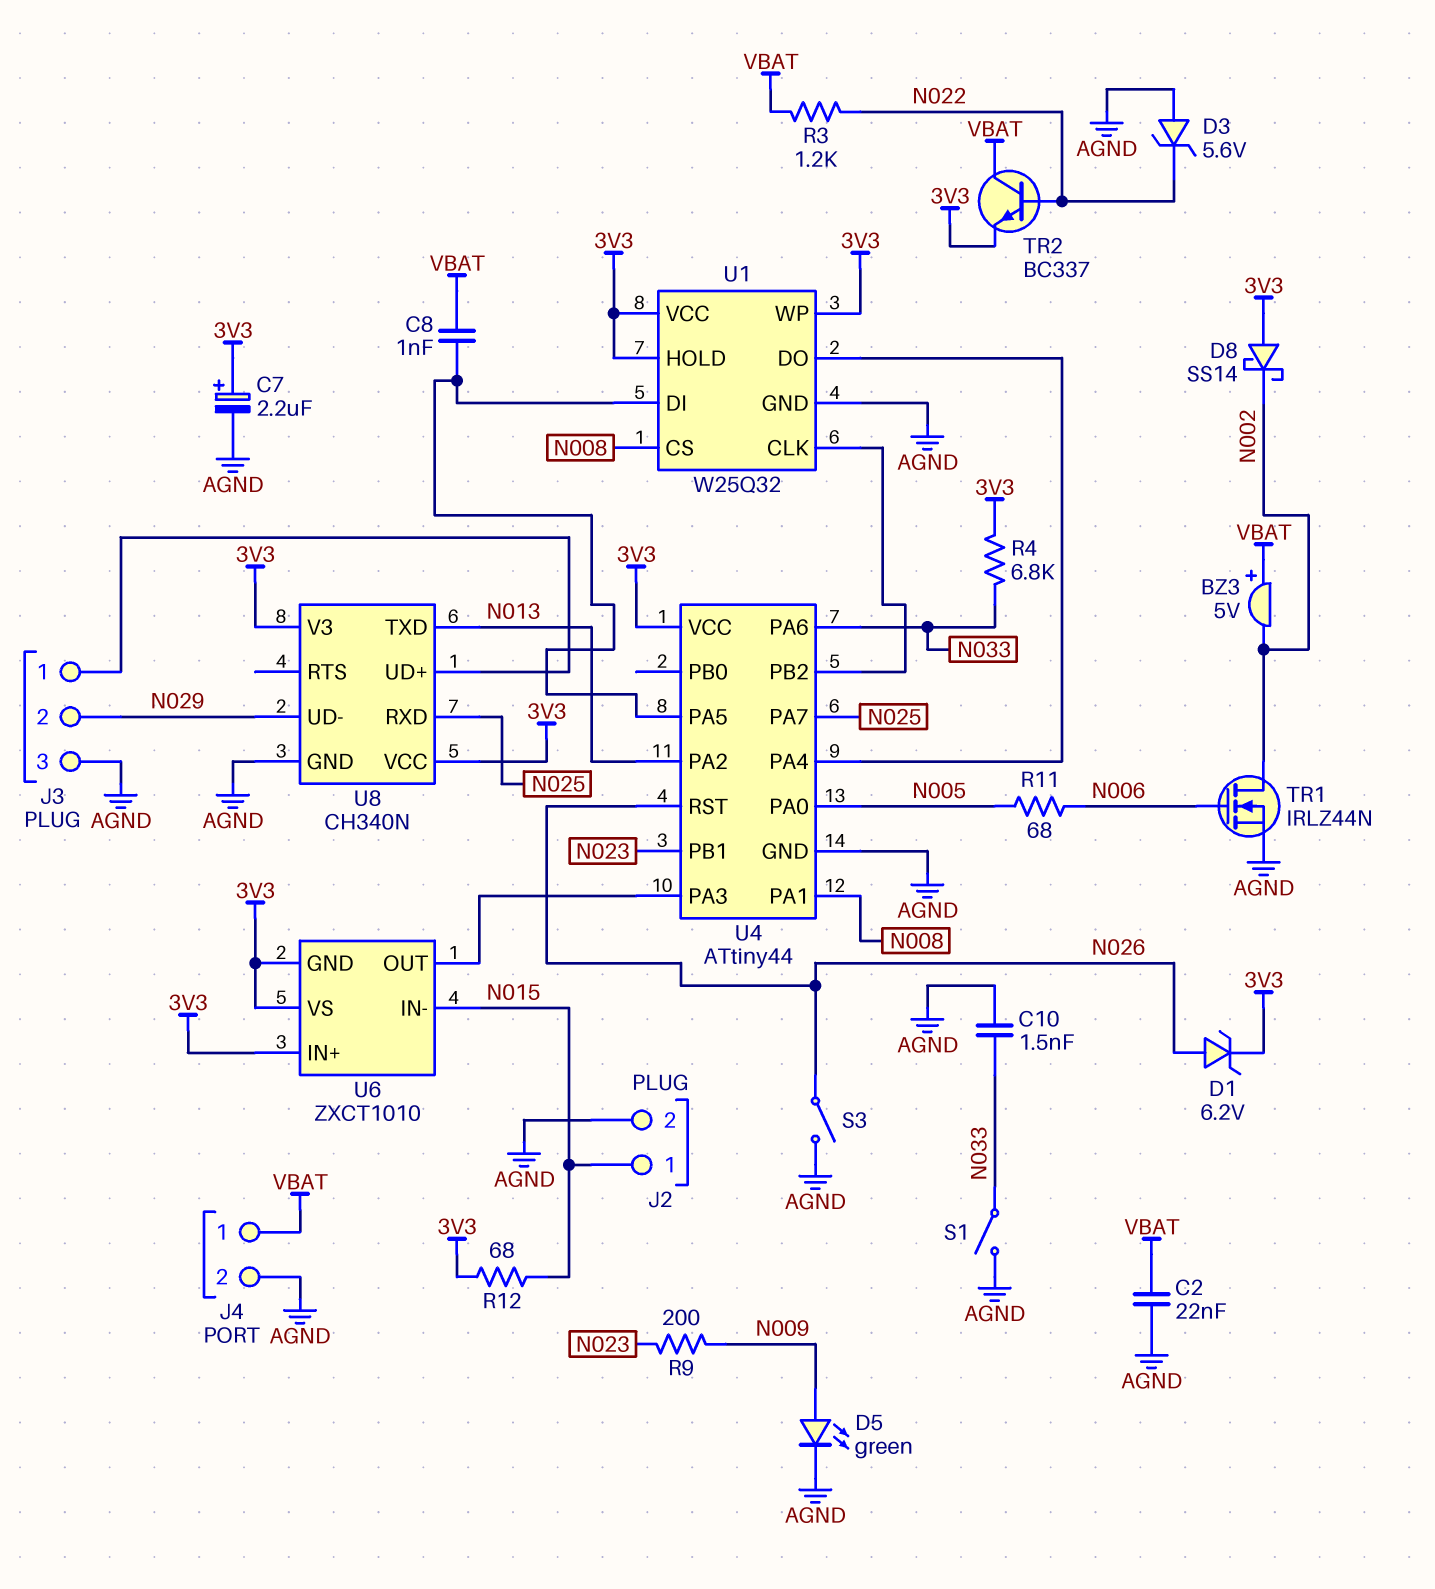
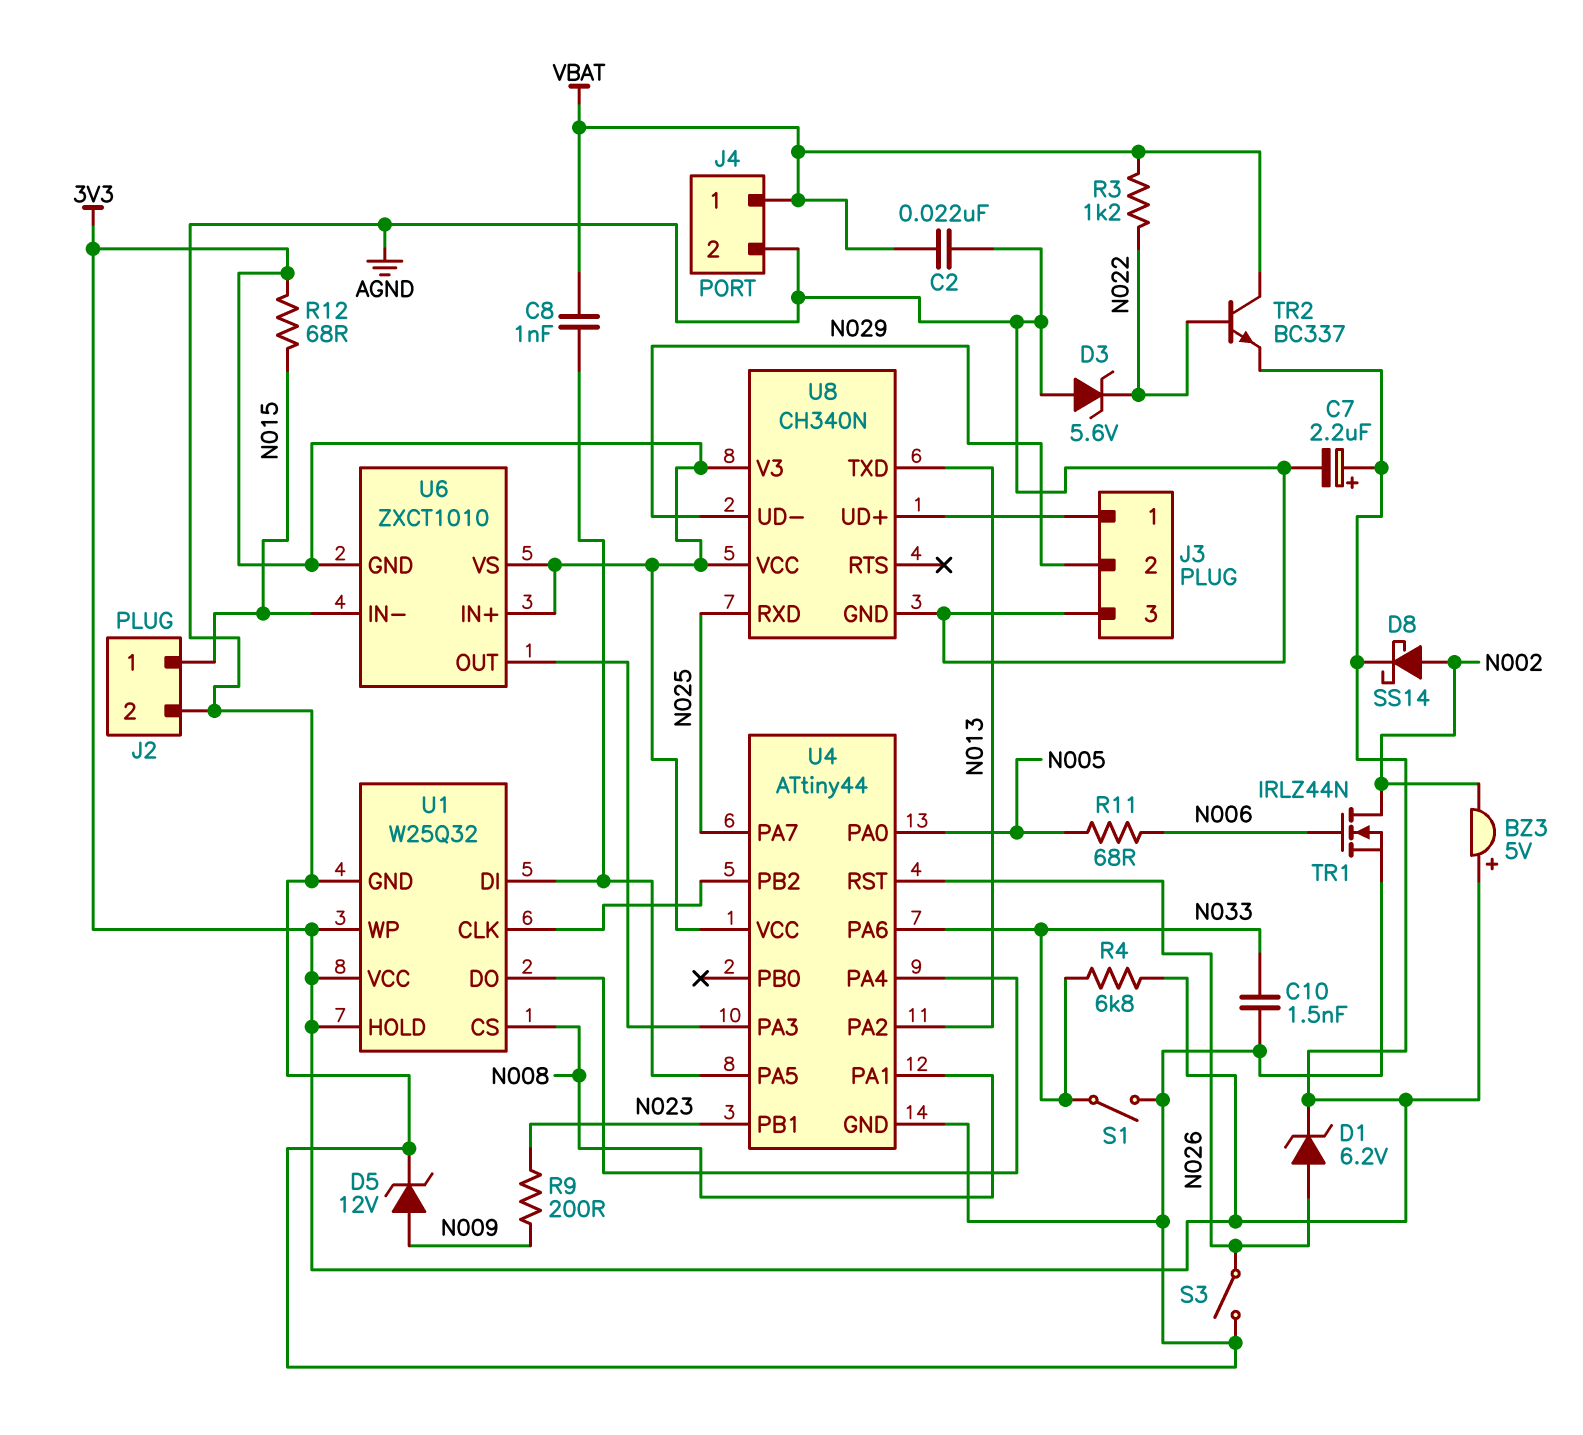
BZ3: buzzer 5V (plus VBAT, minus N002) -> buzzer 5V (plus 3V3, minus N002)
D5: LED green (A N009, K AGND) -> zener 12V (A N009, K AGND)
D8: schottky SS14 (A 3V3, K N002) -> schottky SS14 (A N002, K 3V3)

